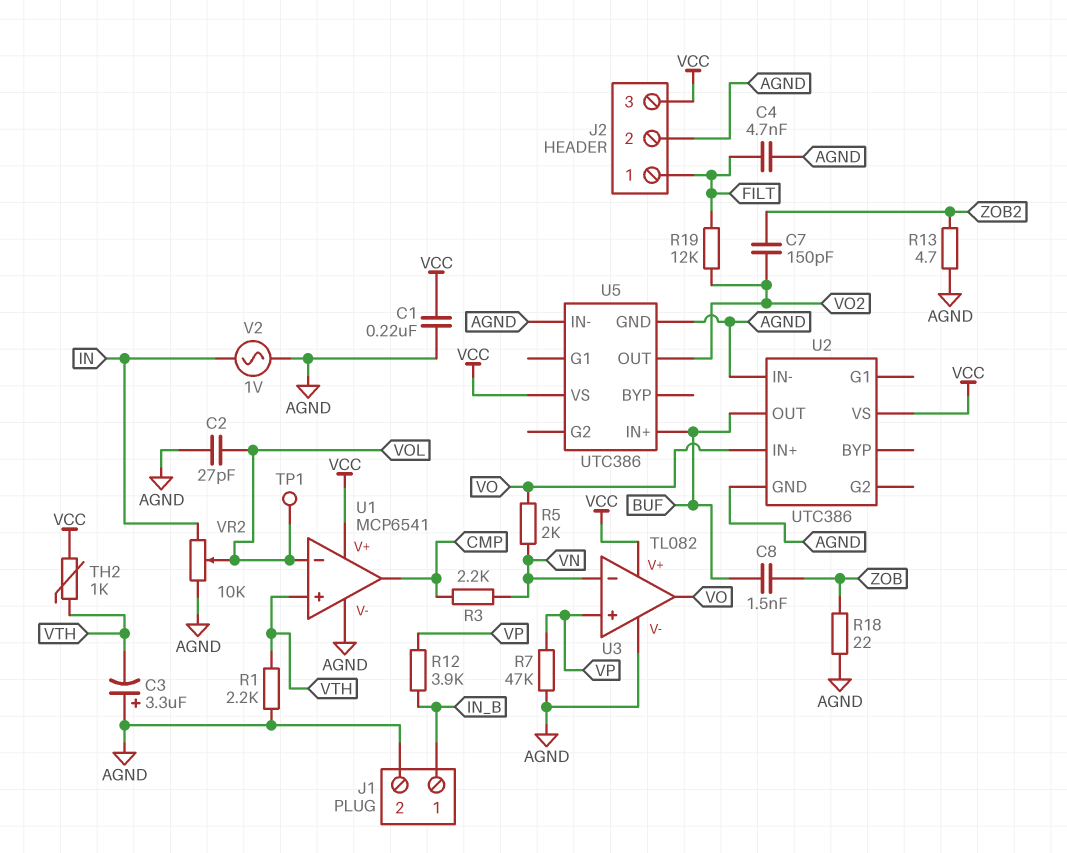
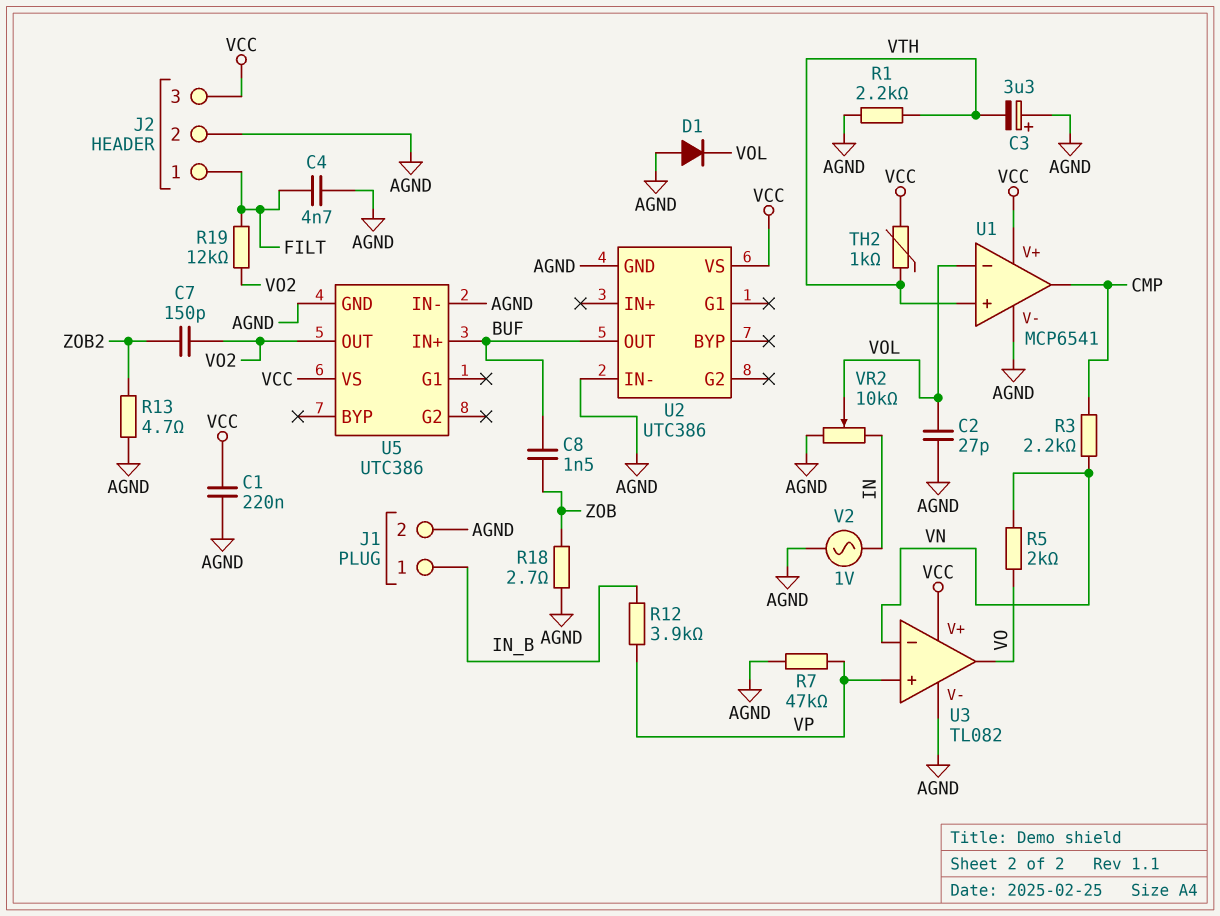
D1: none -> diode (A AGND, K VOL)
R18: 22 (AGND, ZOB) -> 2.7 (AGND, ZOB)
TP1: test point (VOL) -> none
U2 pin IN+: VO -> none

